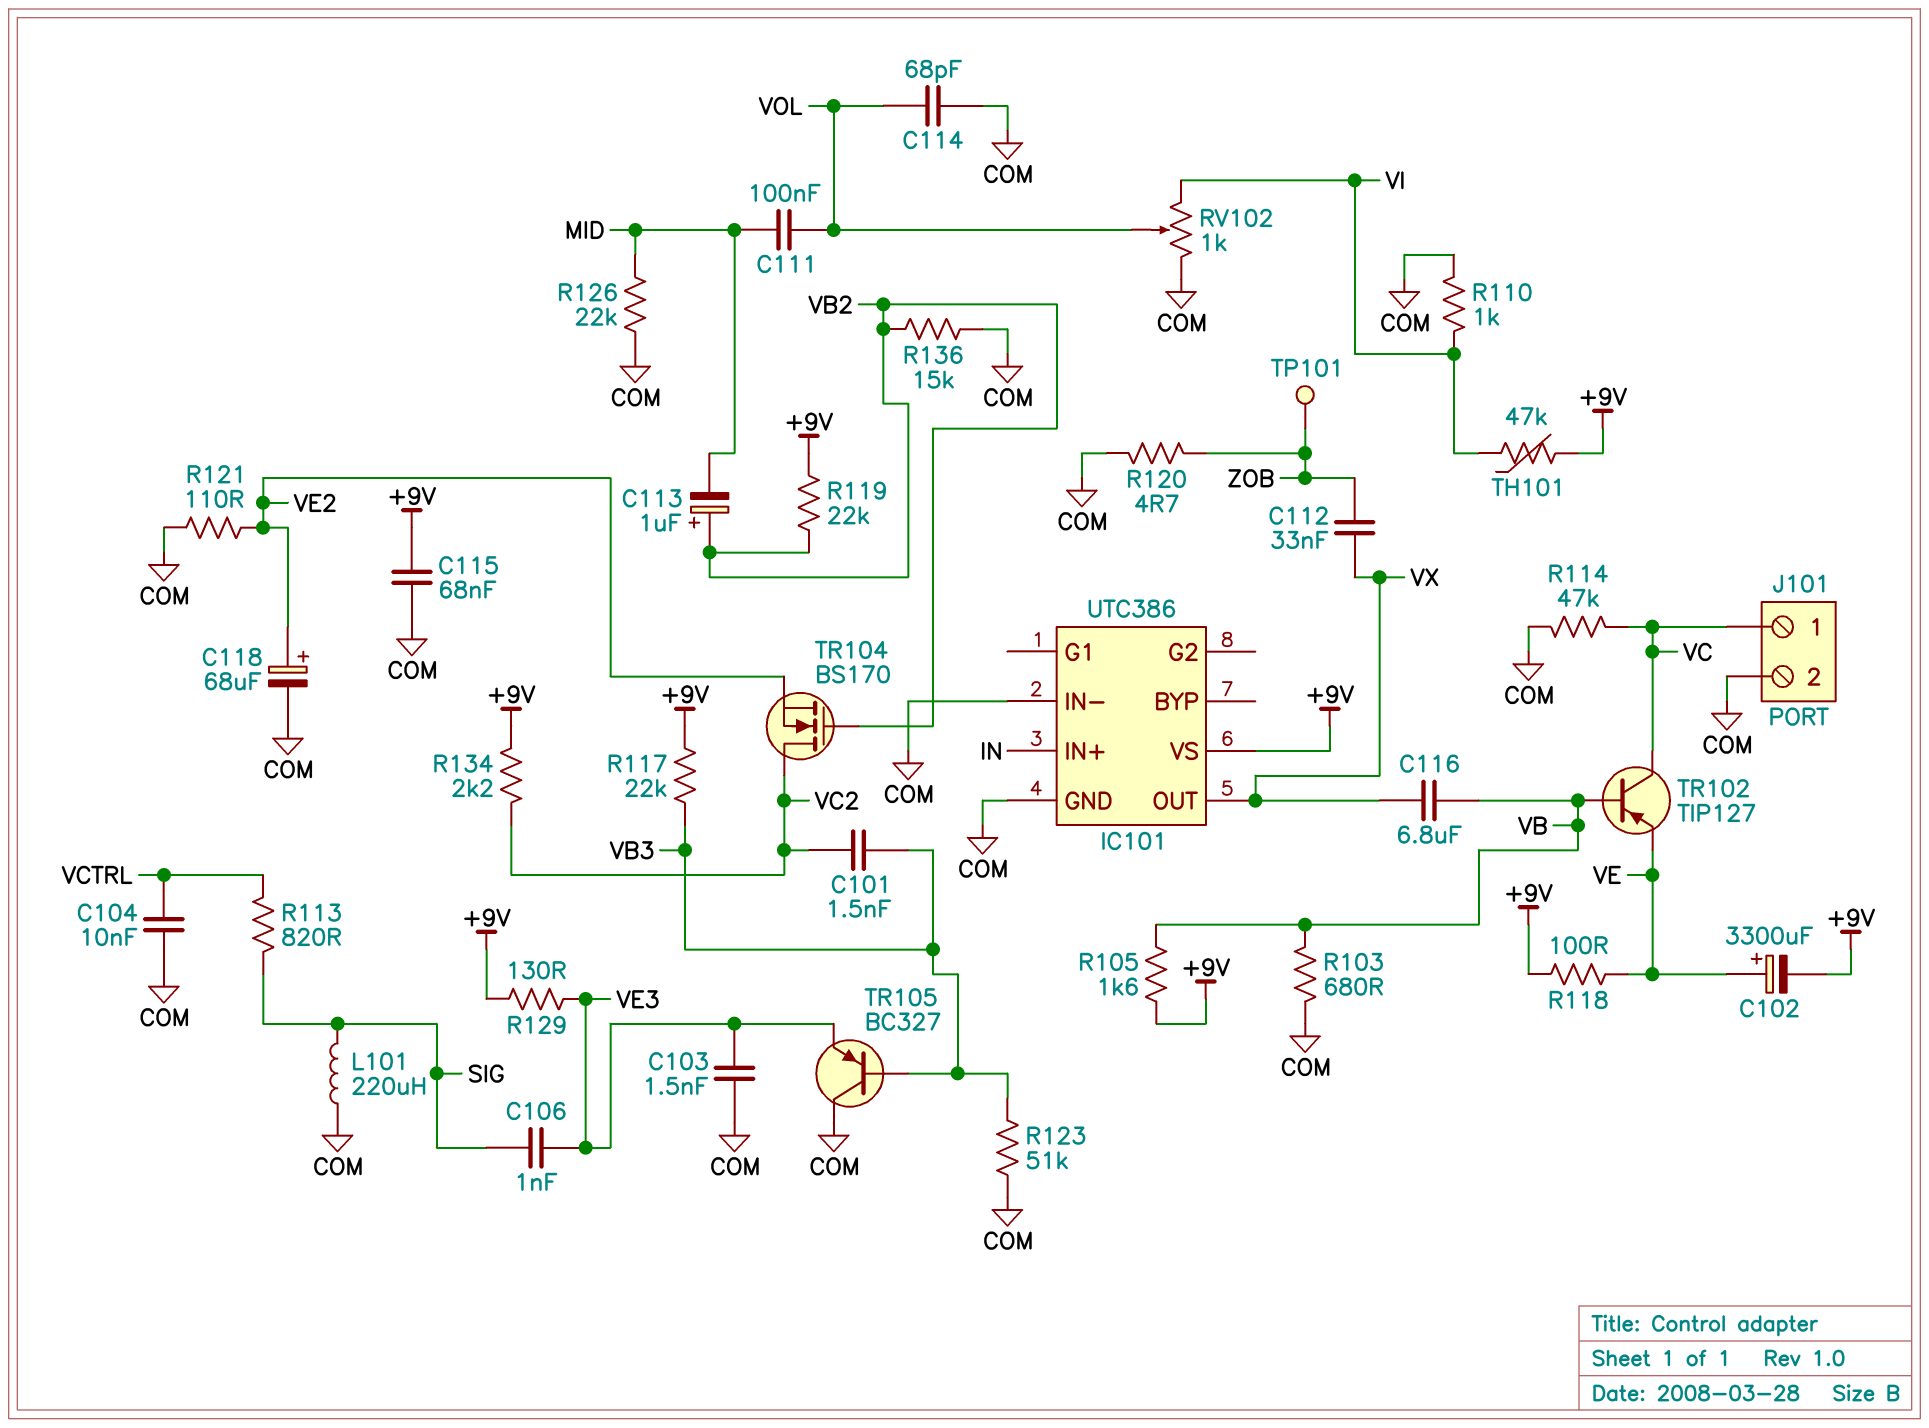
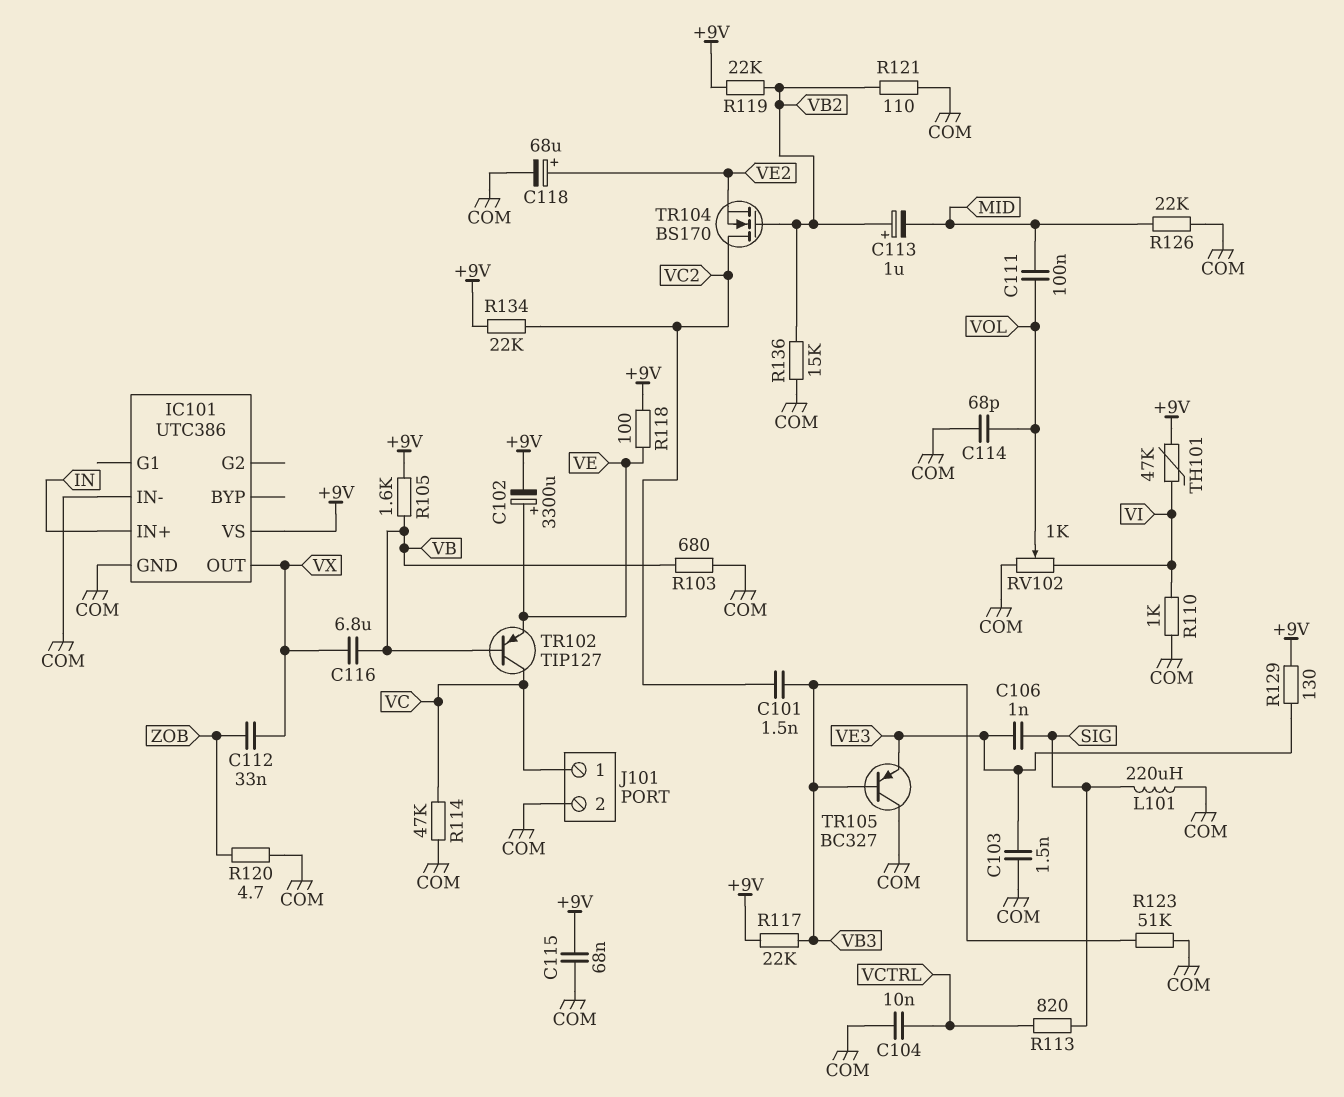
R121: 110 (COM, VE2) -> 110 (COM, VB2)
R134: 2.2k (+9V, VC2) -> 22k (+9V, VC2)
TP101: test point (ZOB) -> none

